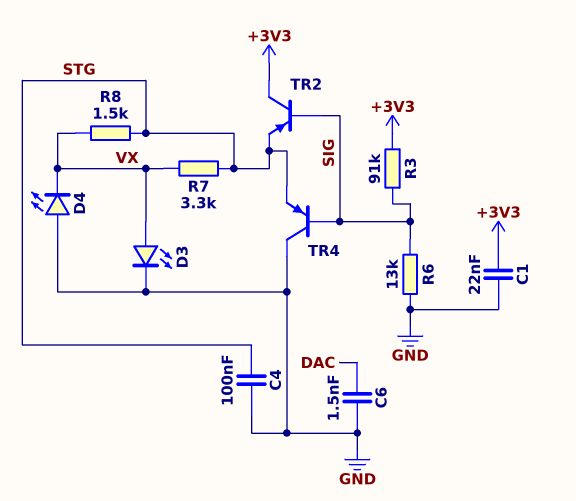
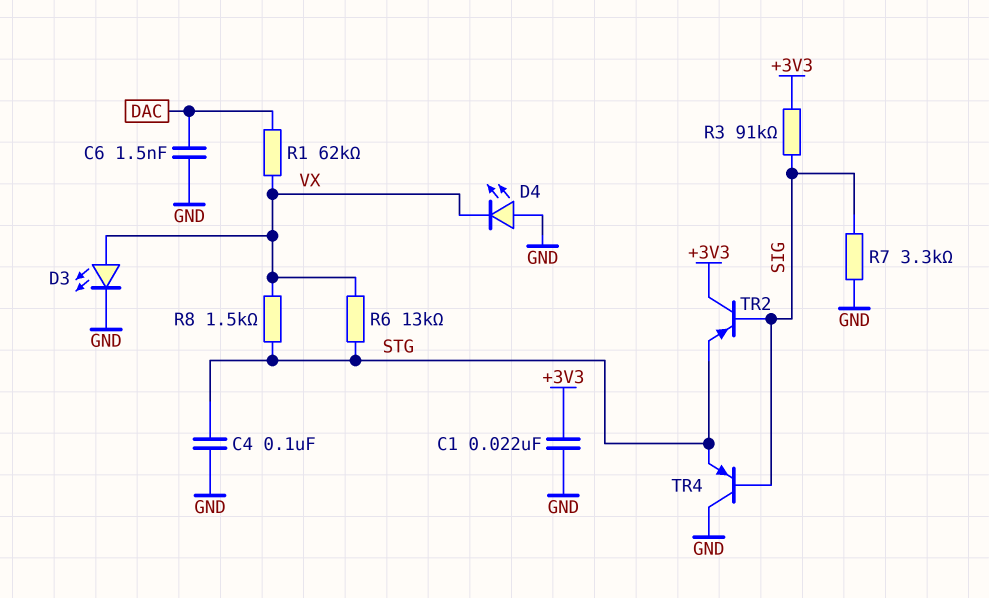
R1: none -> 62k (DAC, VX)
R6: 13k (GND, SIG) -> 13k (STG, VX)
R7: 3.3k (STG, VX) -> 3.3k (GND, SIG)

